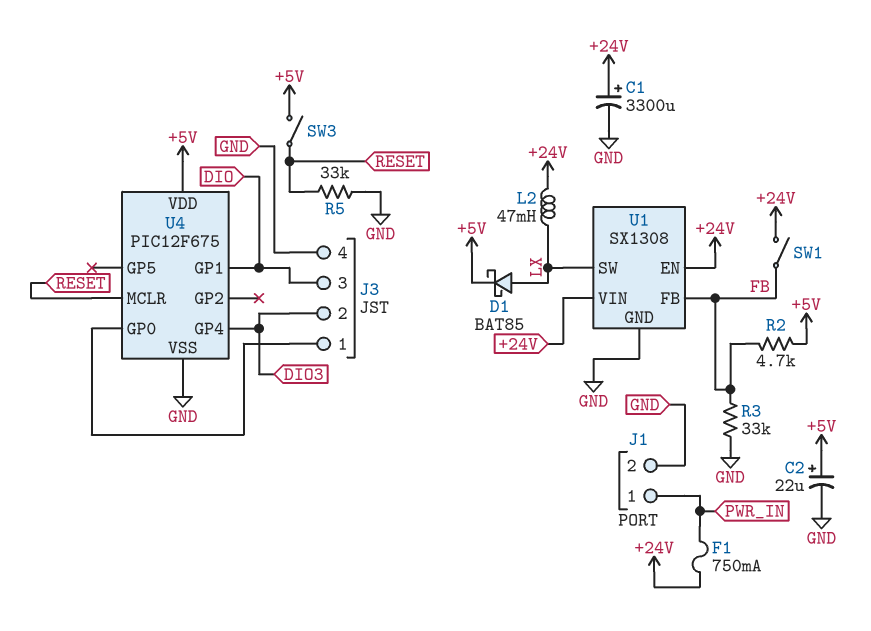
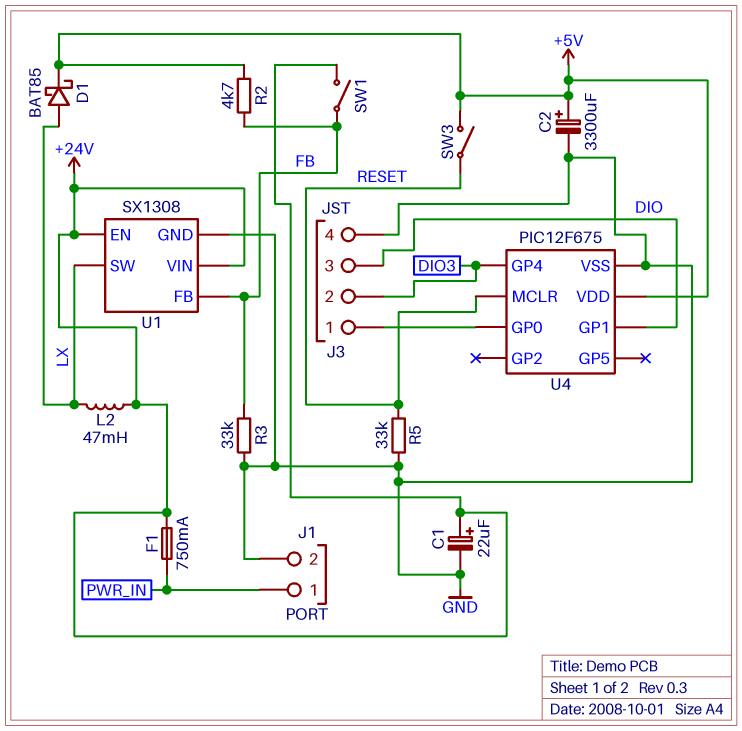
C1: 3300uF (plus +24V, minus GND) -> 22uF (plus +24V, minus GND)
C2: 22uF (plus +5V, minus GND) -> 3300uF (plus +5V, minus GND)

